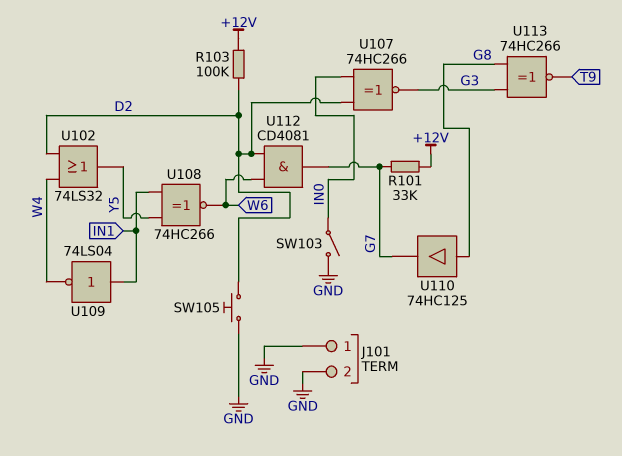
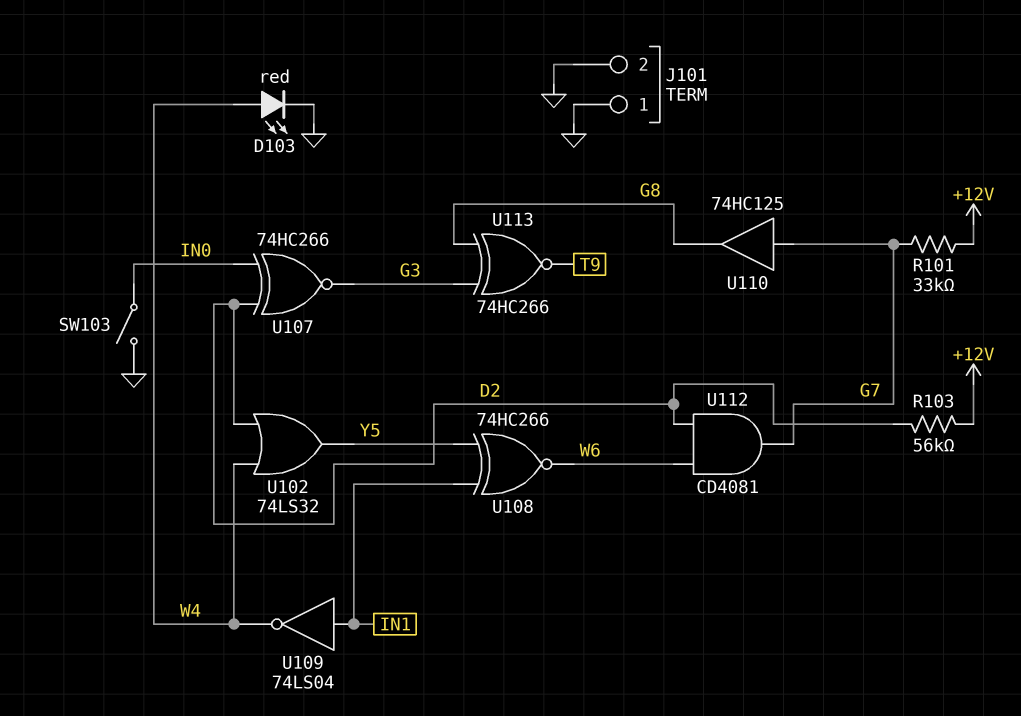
D103: none -> LED red (A W4, K GND)
R103: 100k (+12V, D2) -> 56k (+12V, D2)
SW105: button (D2, GND) -> none
U110: buffer 74HC125 (in G8, out G7) -> buffer 74HC125 (in G7, out G8)

